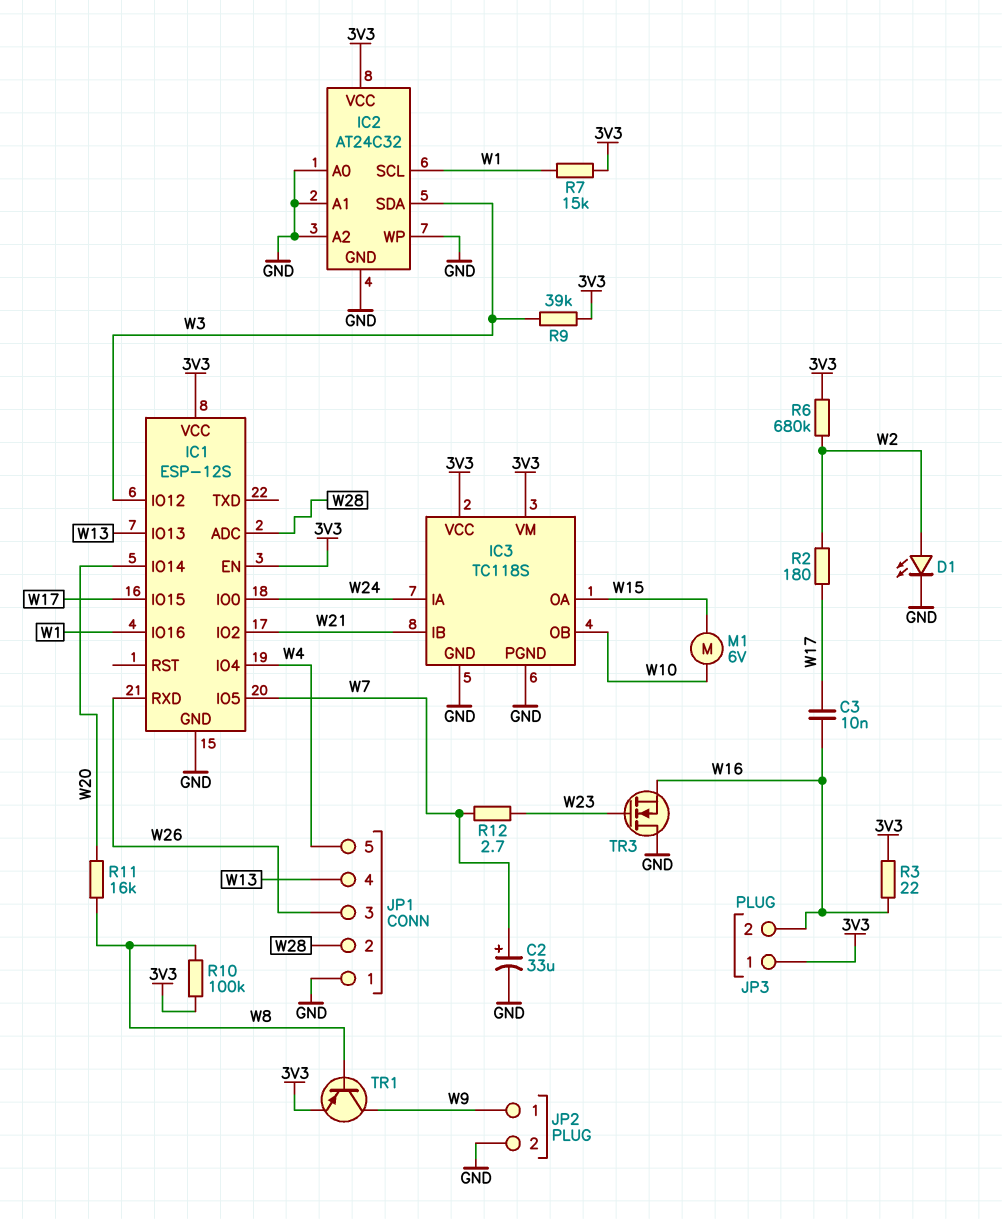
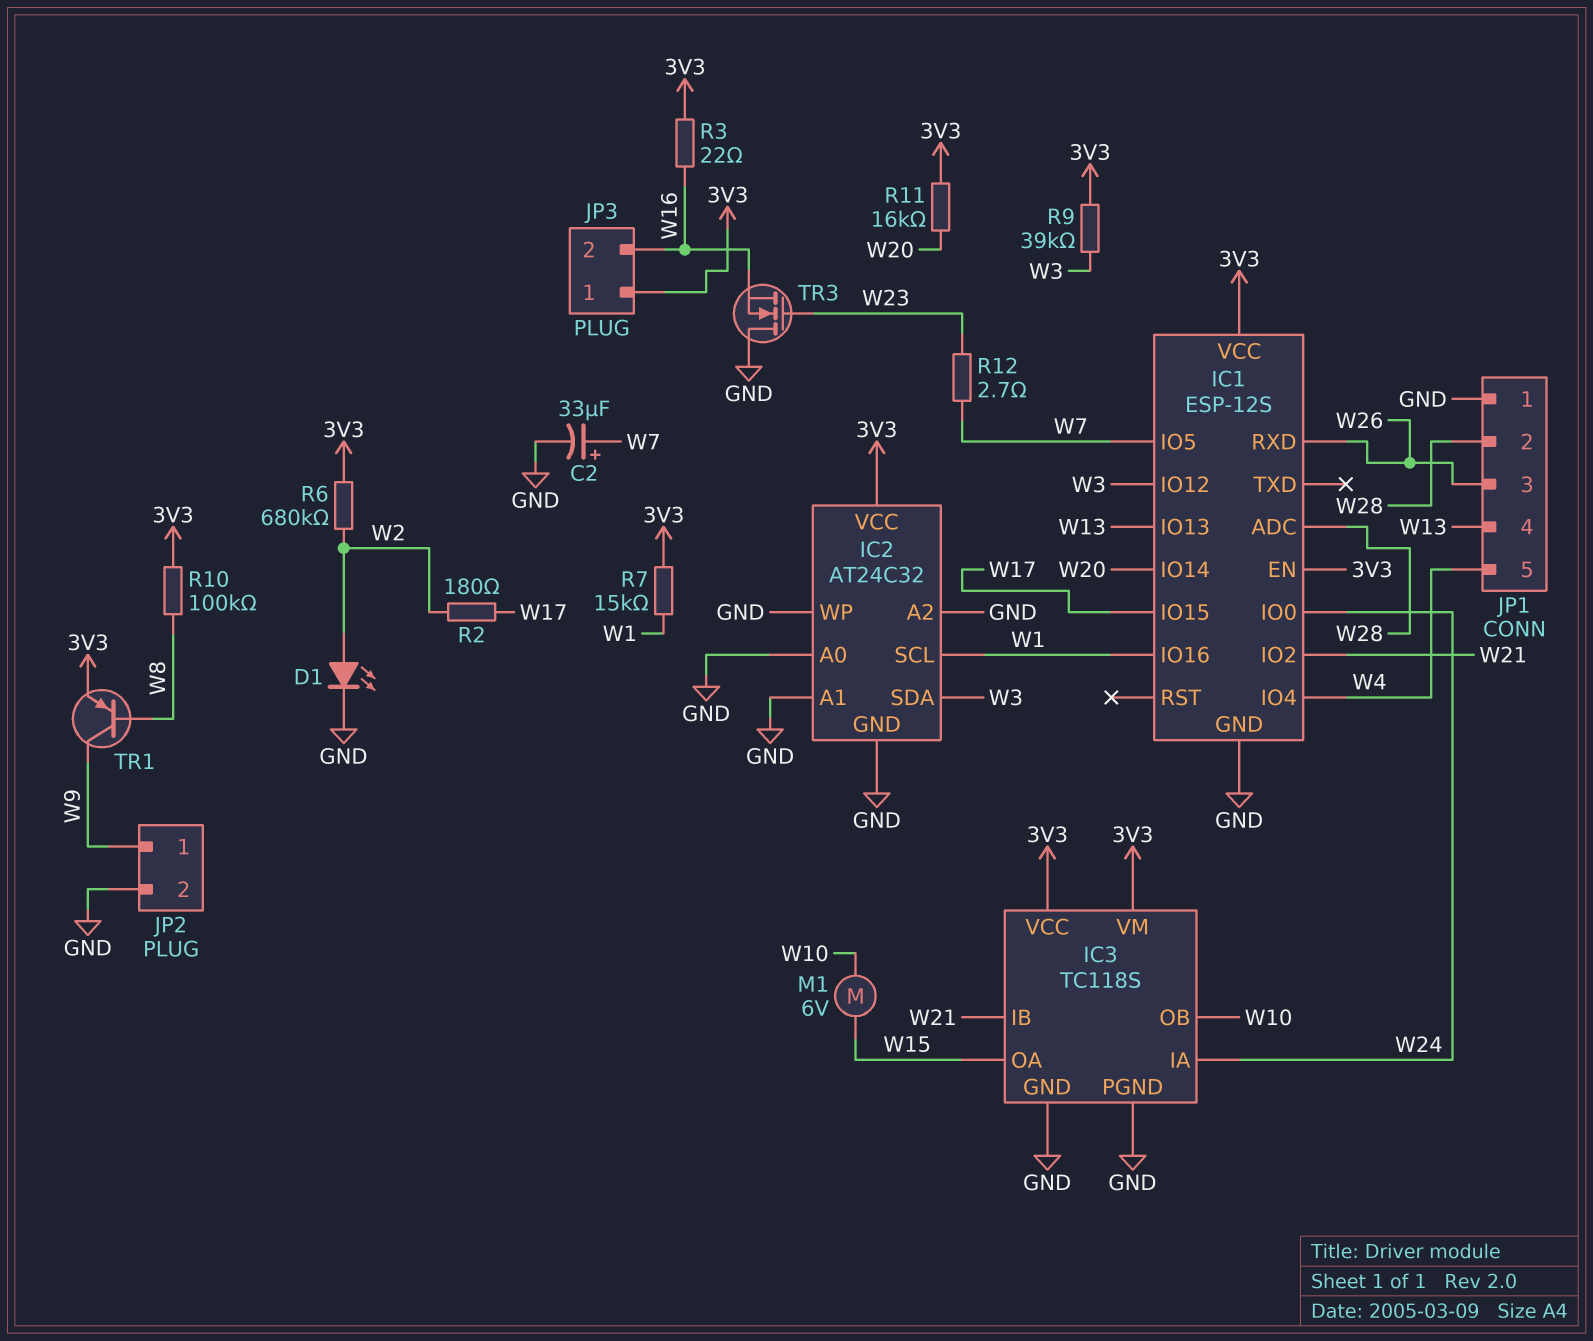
C3: 10nF (W16, W17) -> none
R11: 16k (W8, W20) -> 16k (3V3, W20)

